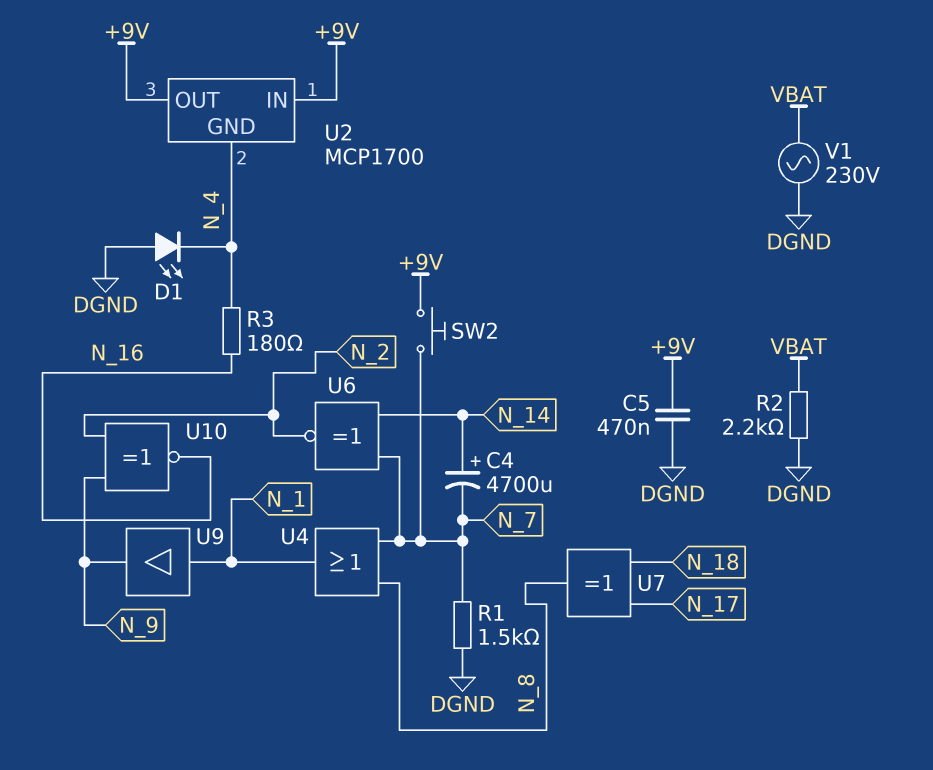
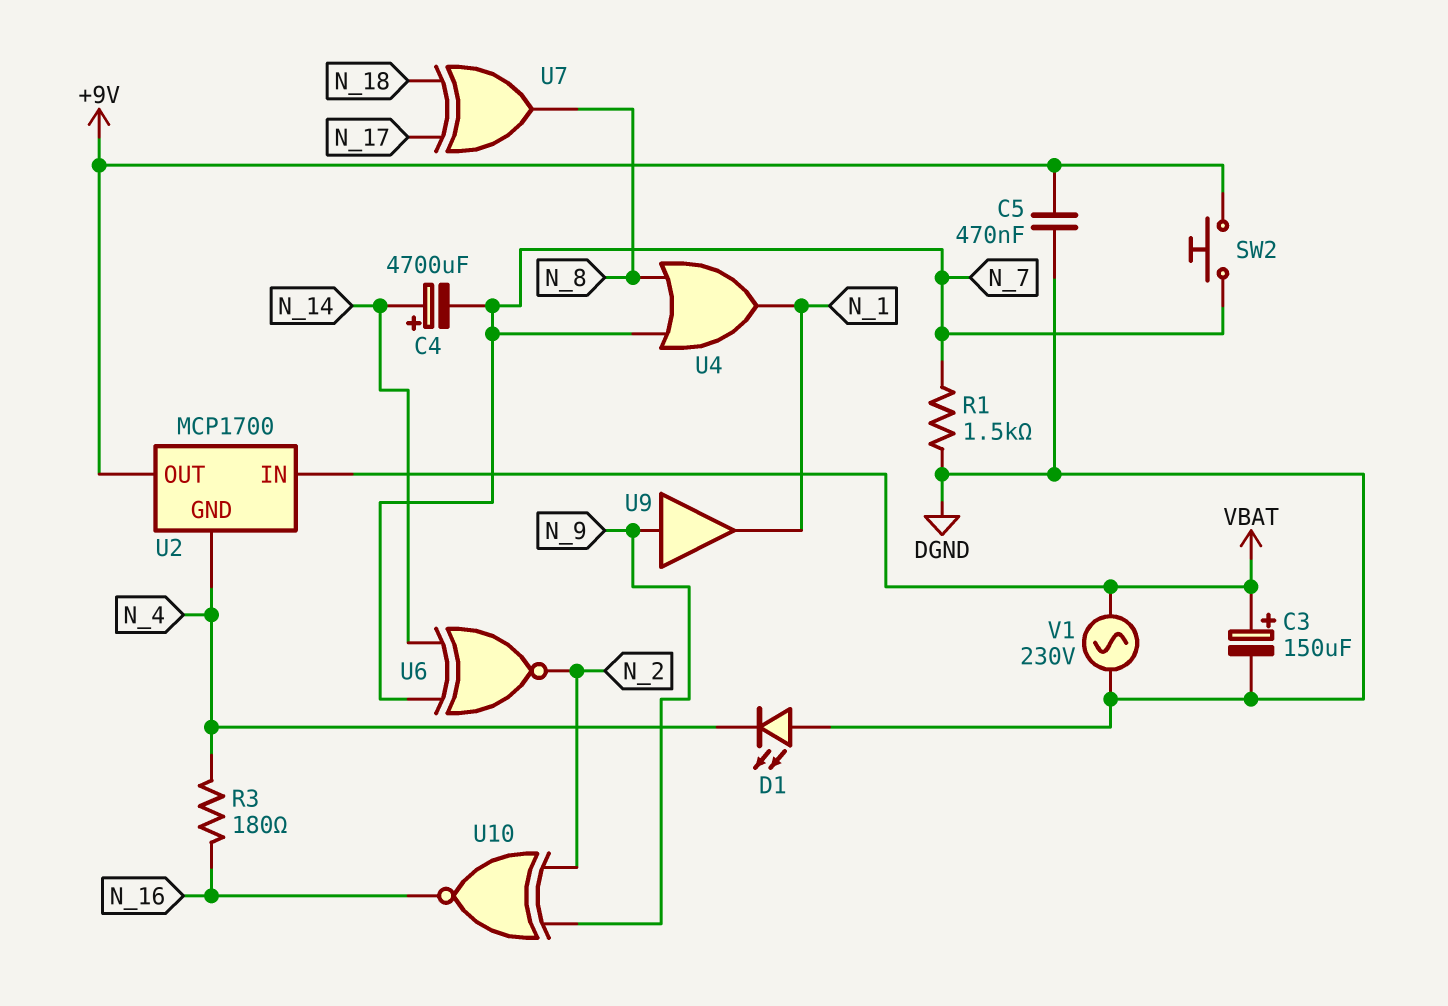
C3: none -> 150uF (plus VBAT, minus DGND)
R2: 2.2k (DGND, VBAT) -> none
U2 pin IN: +9V -> VBAT
U9: buffer (in N_1, out N_9) -> buffer (in N_9, out N_1)

